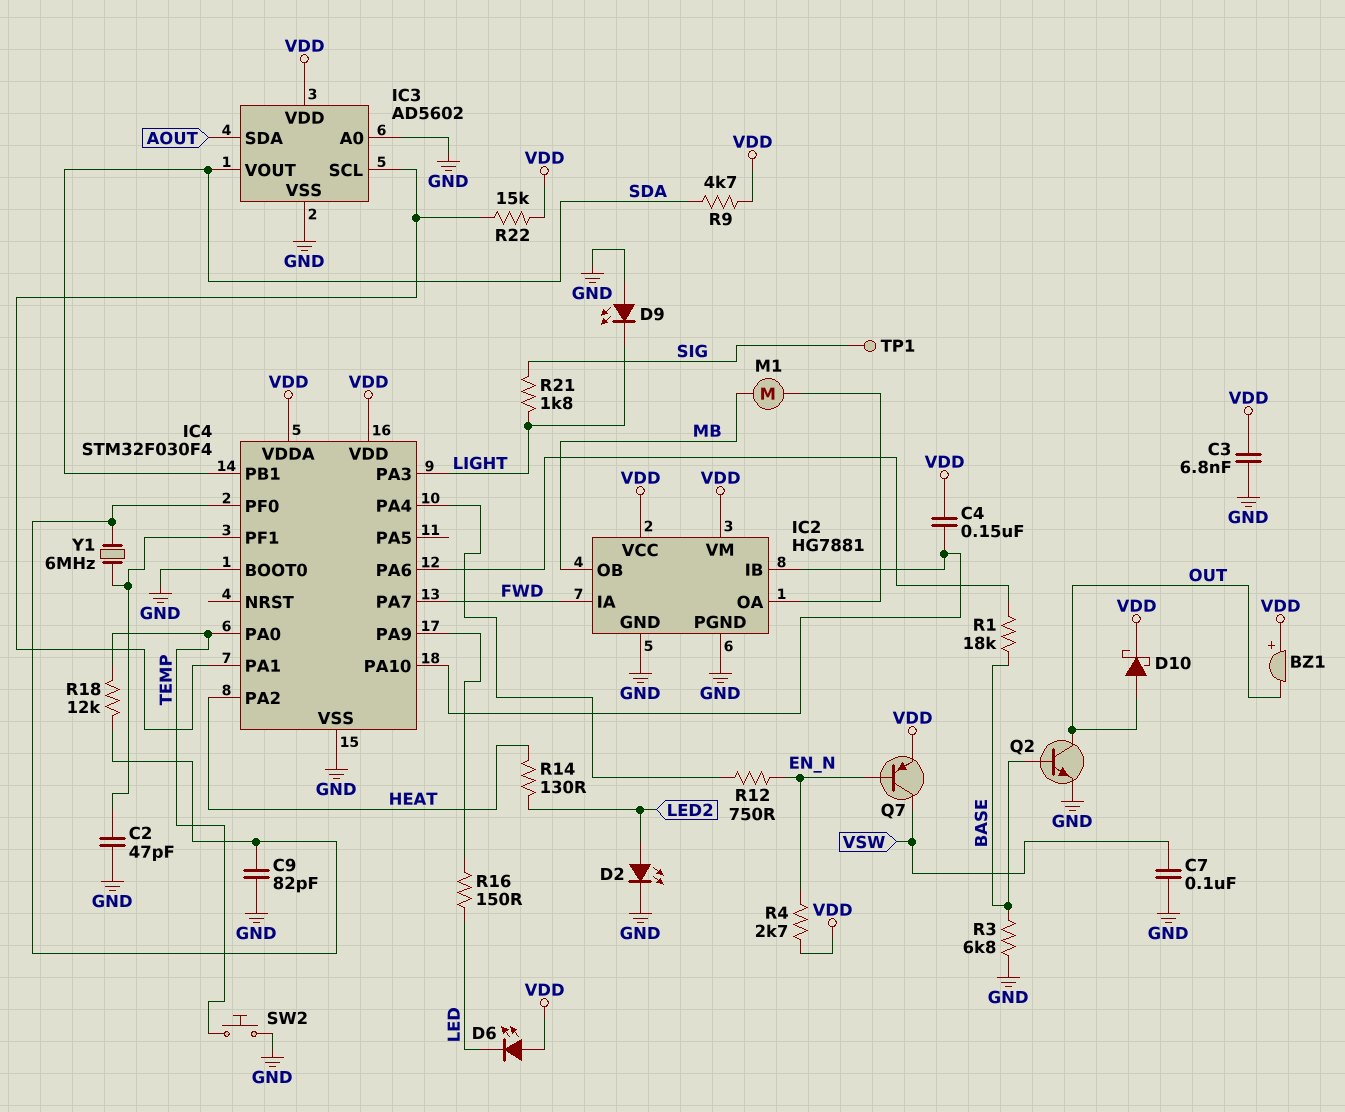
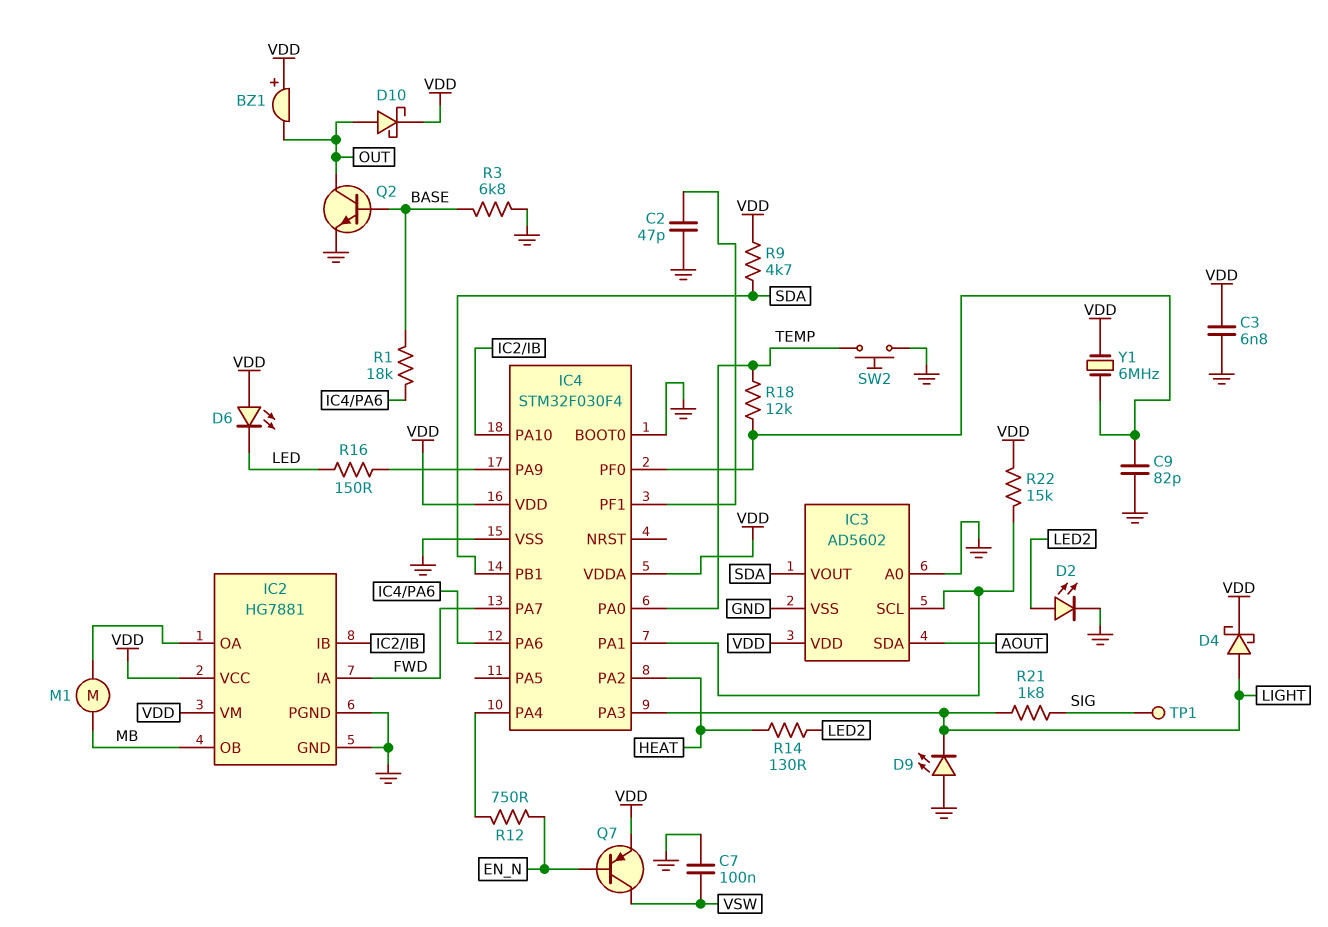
C4: 150nF (IC2/IB, VDD) -> none
D4: none -> schottky (A LIGHT, K VDD)
R4: 2.7k (EN_N, VDD) -> none
Y1: 6MHz (IC4/PF0, IC4/PF1) -> 6MHz (IC4/PF0, VDD)

